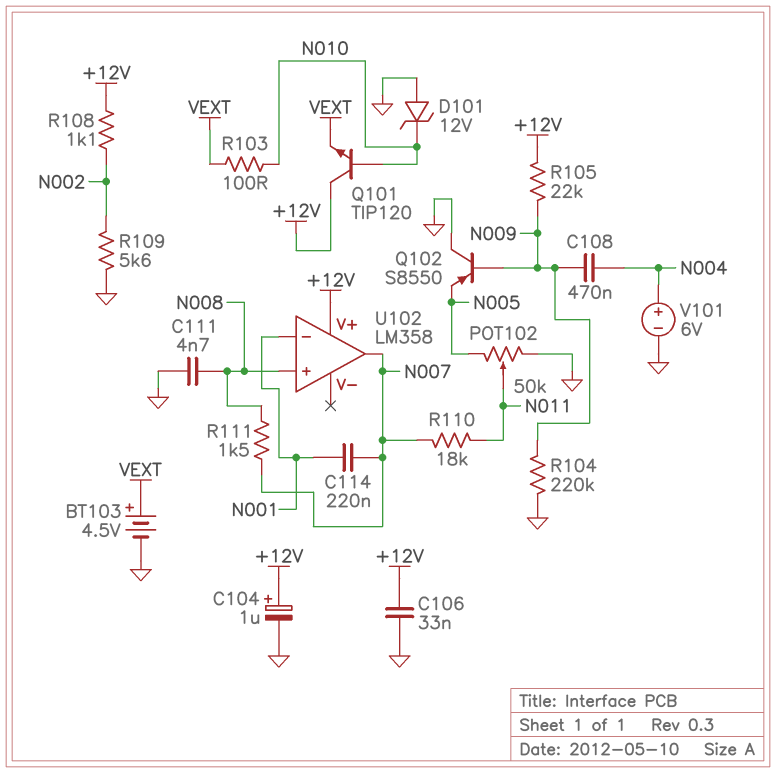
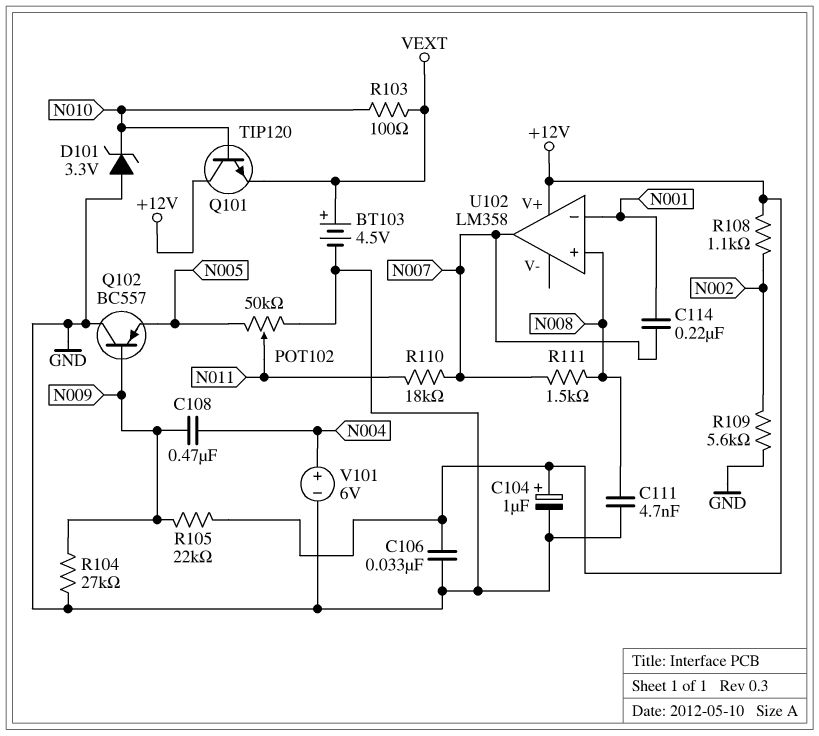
D101: zener 12V (A GND, K N010) -> zener 3.3V (A GND, K N010)
Q102: PNP S8550 (B N009, C GND, E N005) -> PNP BC557 (B N009, C GND, E N005)
R104: 220k (GND, N009) -> 27k (GND, N009)

